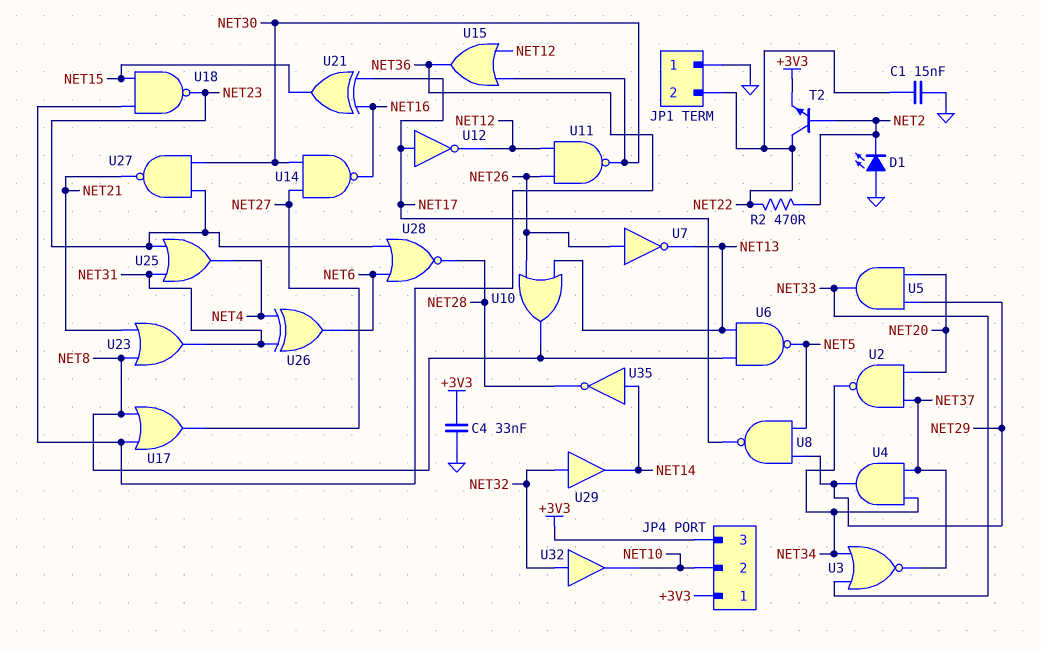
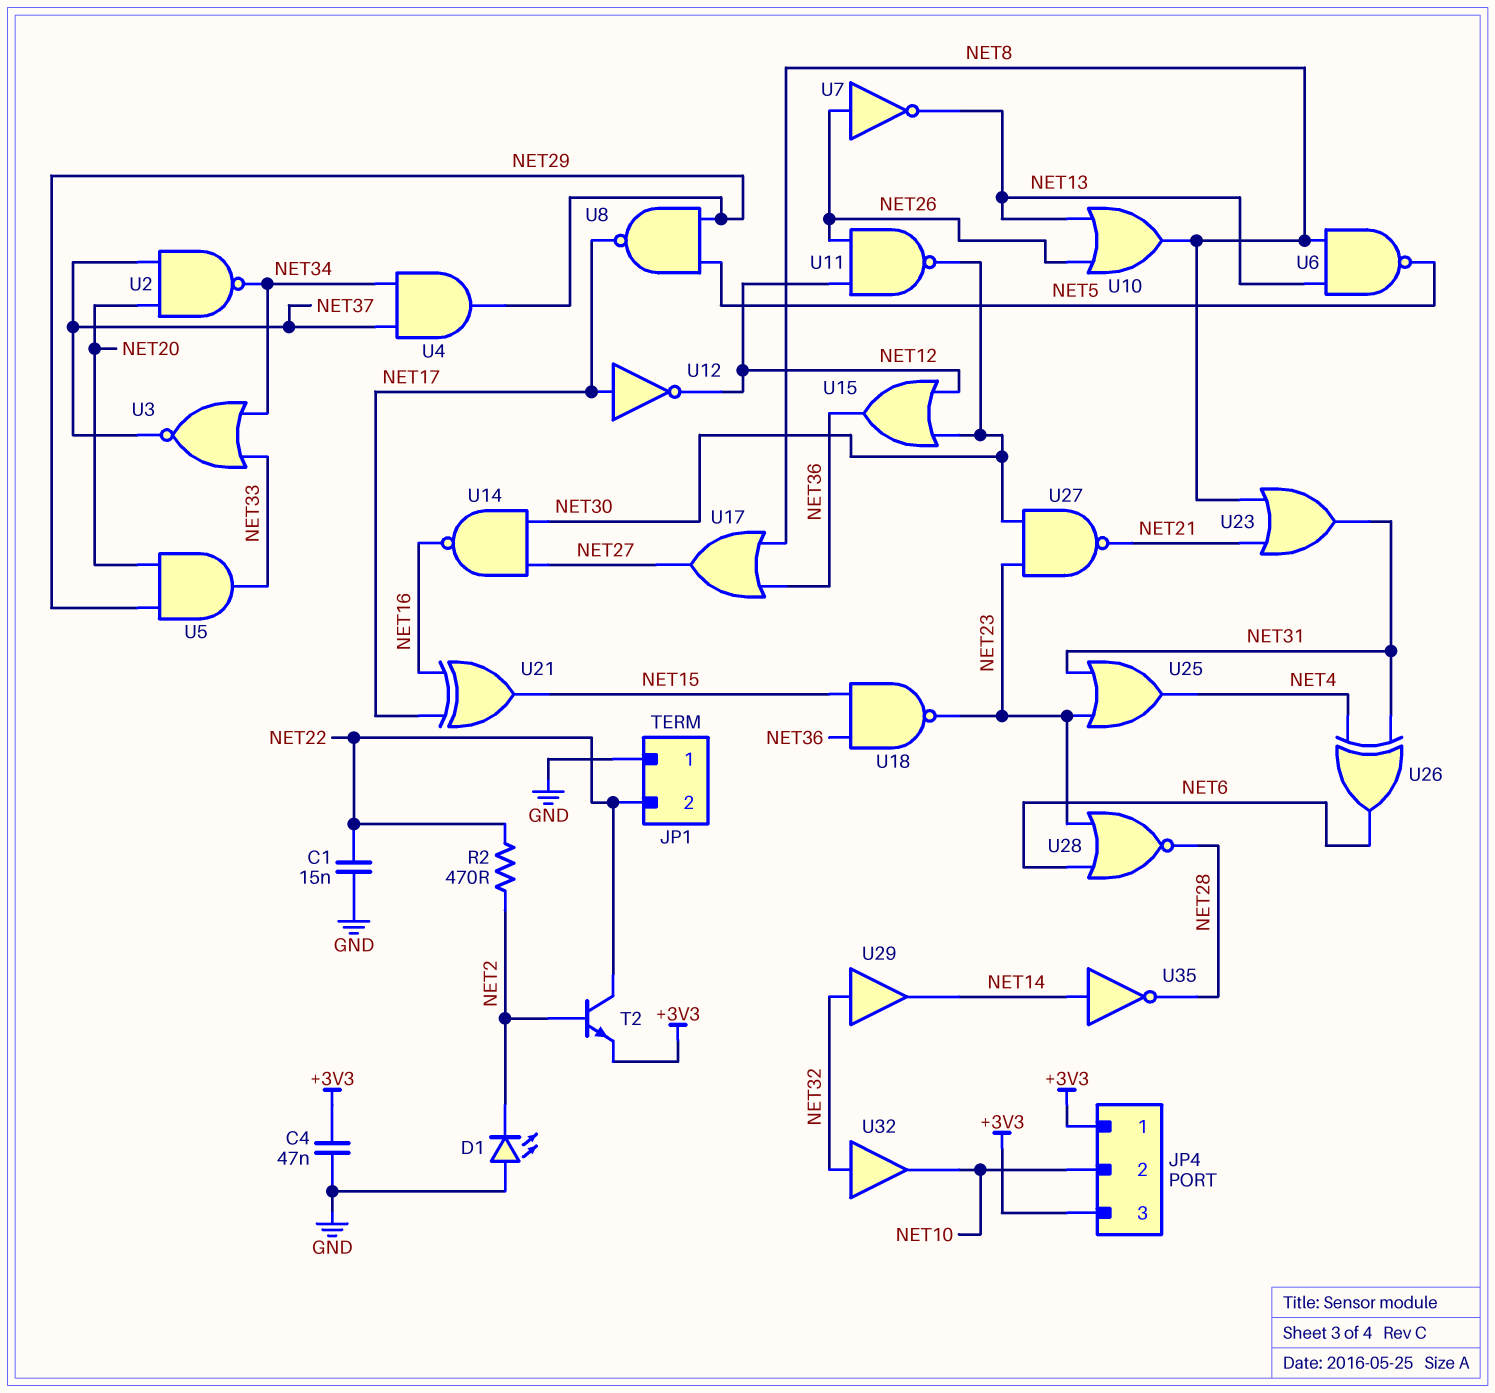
C4: 33nF (+3V3, GND) -> 47nF (+3V3, GND)

